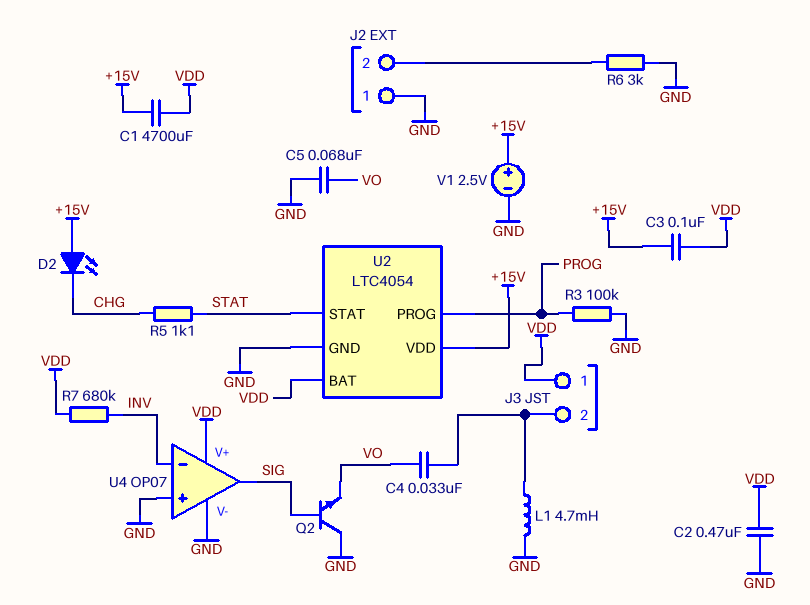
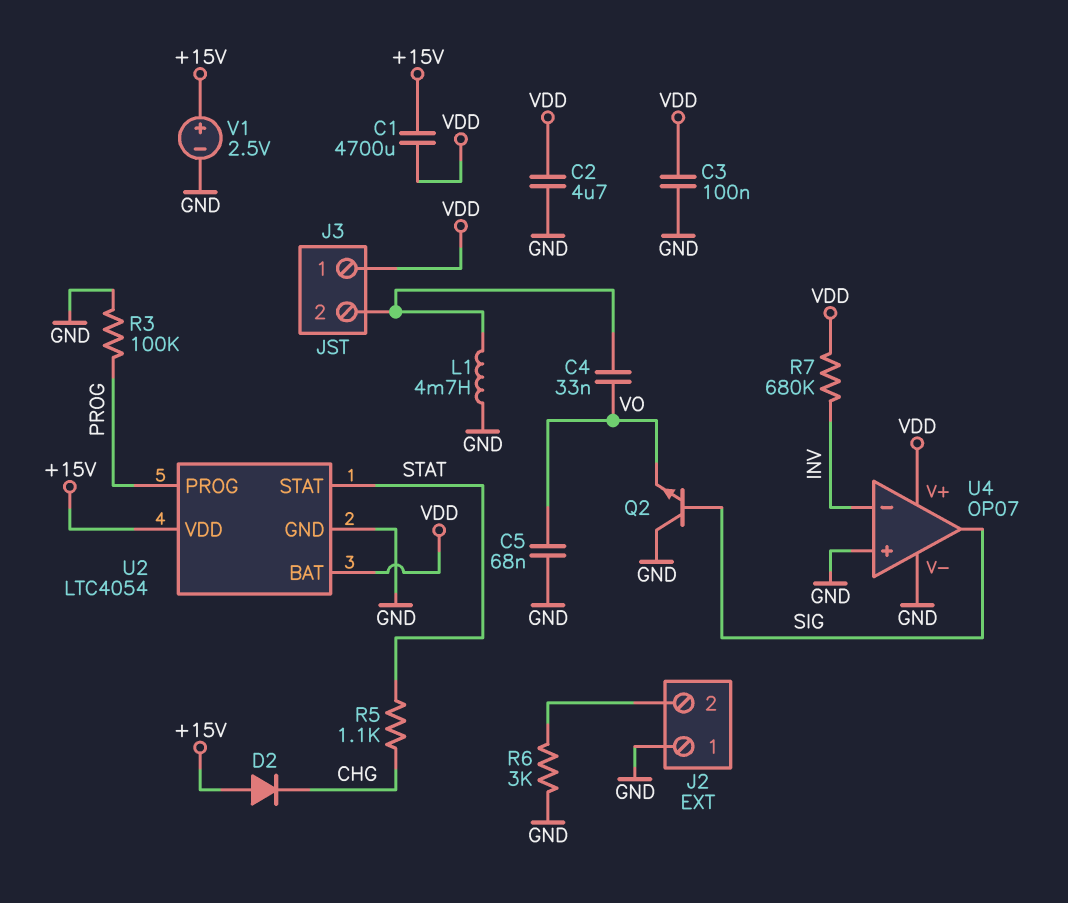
C2: 470nF (GND, VDD) -> 4.7uF (GND, VDD)
C3: 100nF (+15V, VDD) -> 100nF (GND, VDD)
D2: LED (A +15V, K CHG) -> diode (A +15V, K CHG)

